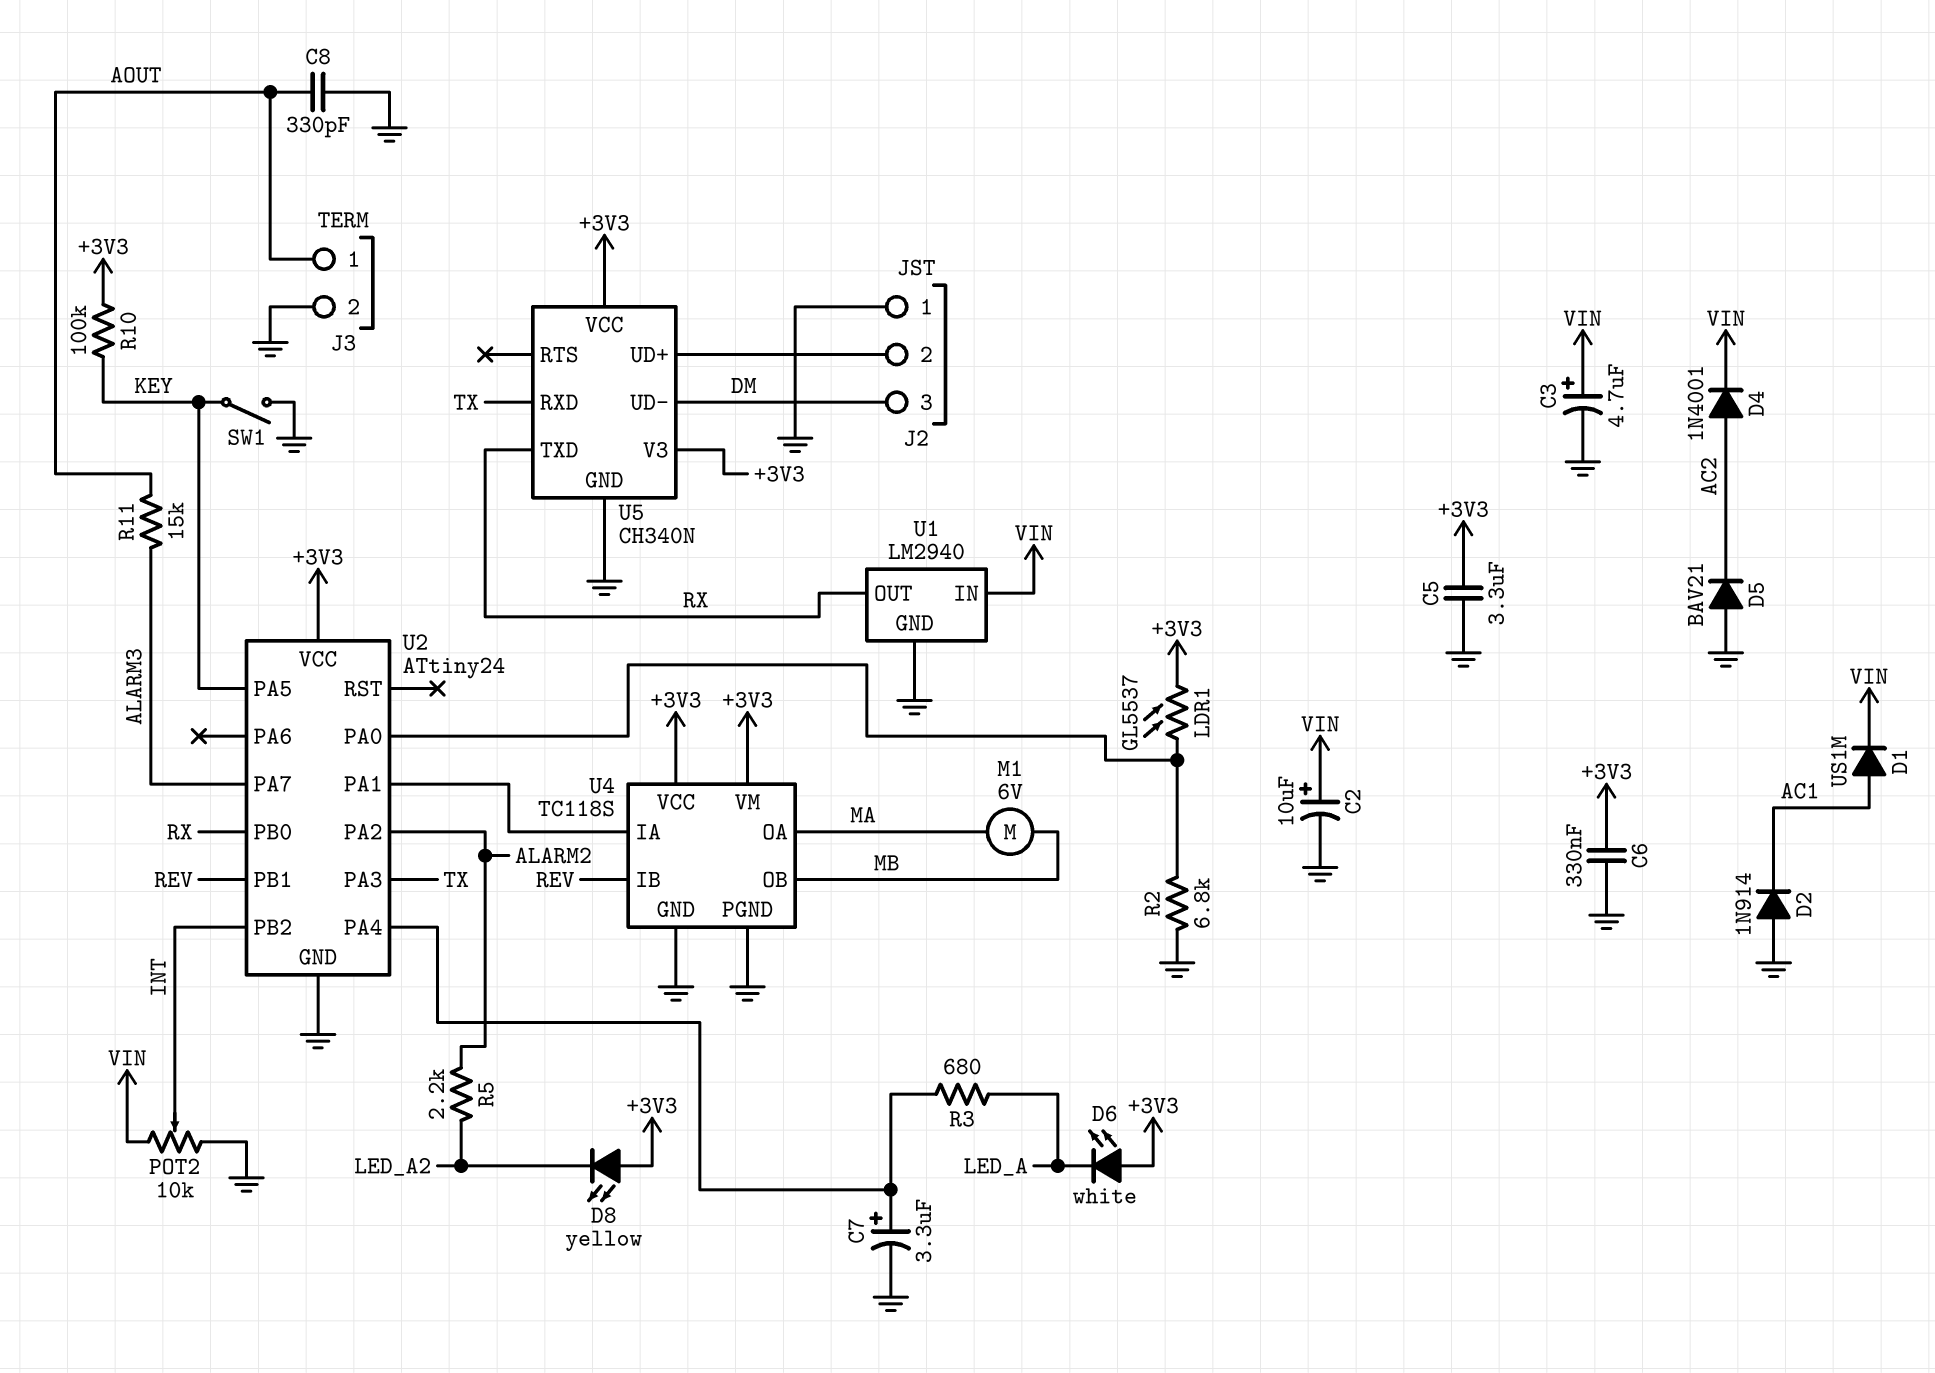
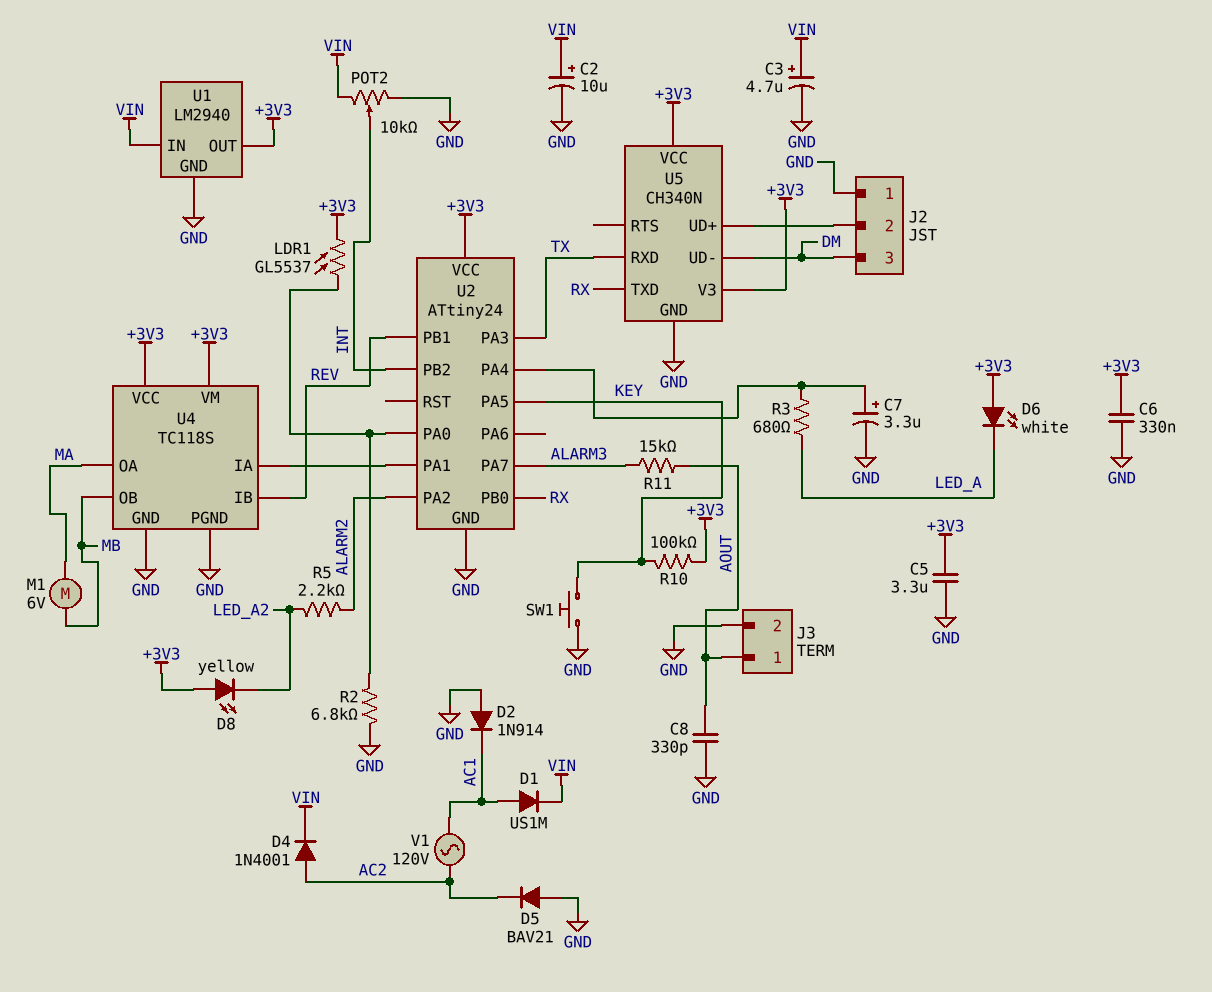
SW1: switch (GND, KEY) -> button (GND, KEY)
U1 pin OUT: RX -> +3V3
V1: none -> AC 120V (AC1, AC2)

